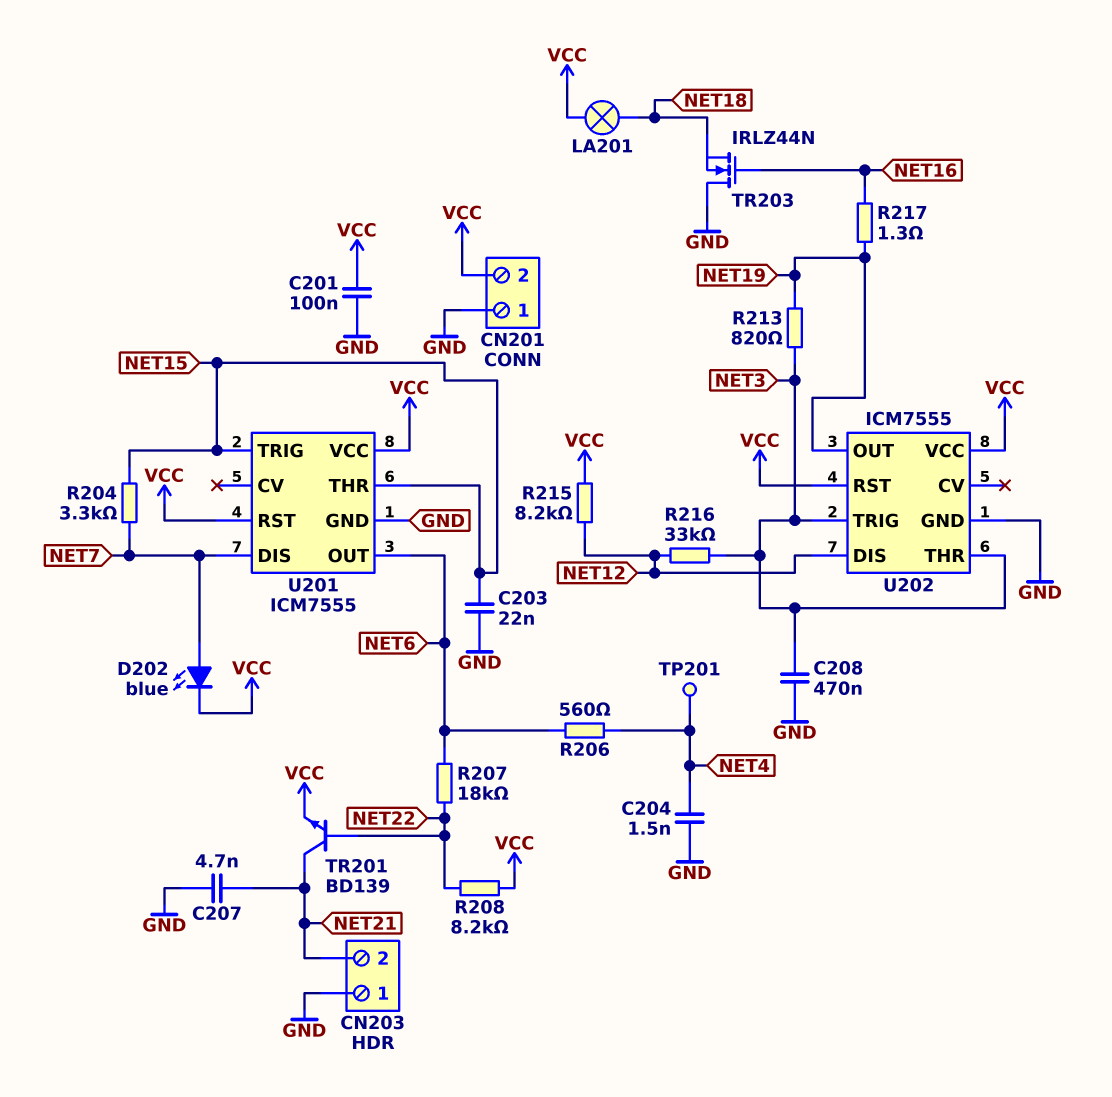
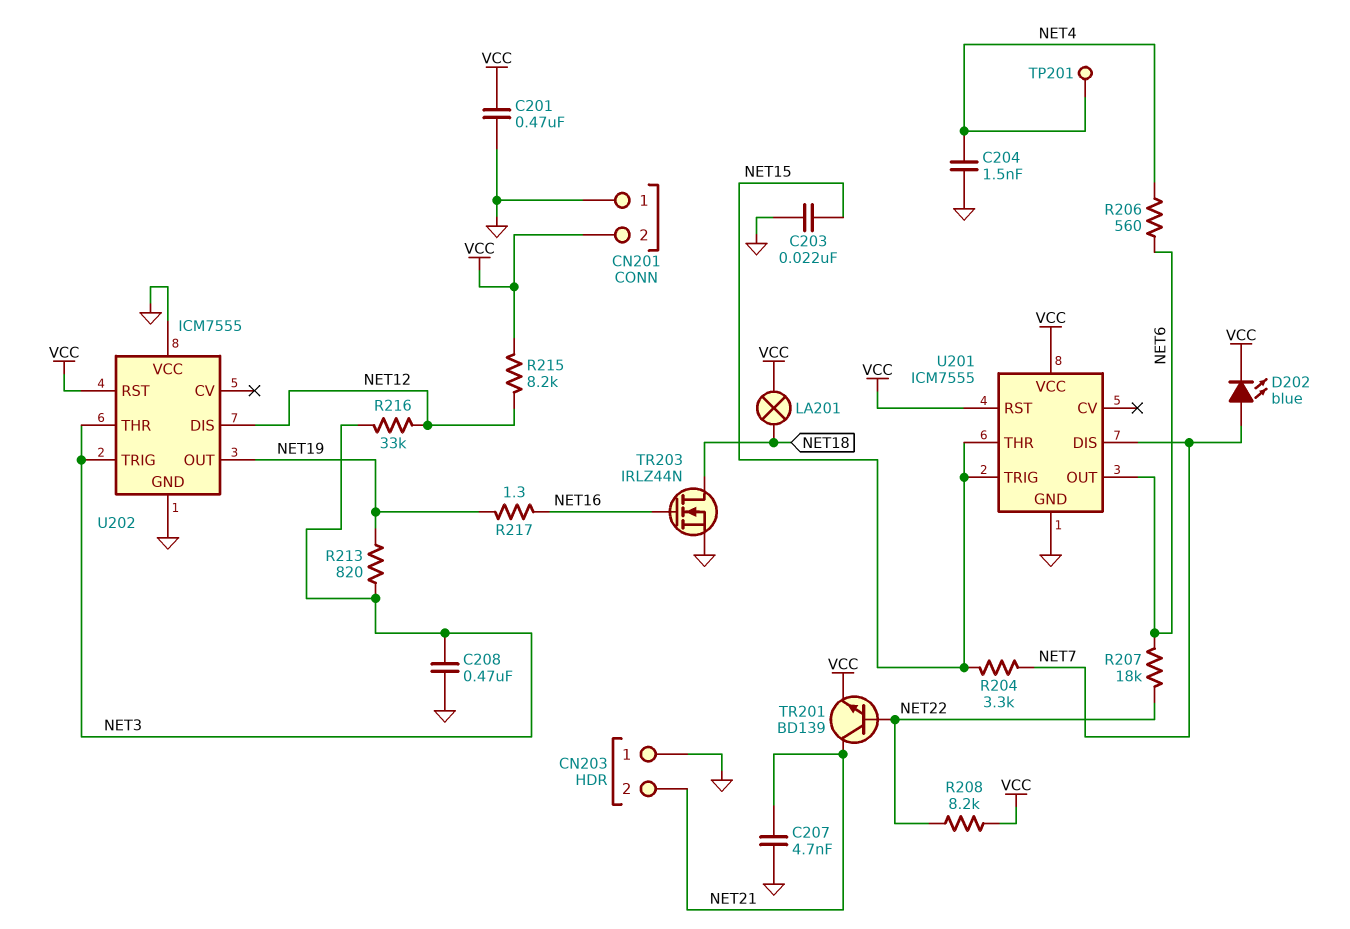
C201: 100nF (GND, VCC) -> 470nF (GND, VCC)
TR203: NMOS IRLZ44N (G NET16, D GND, S NET18) -> NMOS IRLZ44N (G NET16, D NET18, S GND)
U202 pin VCC: VCC -> GND

